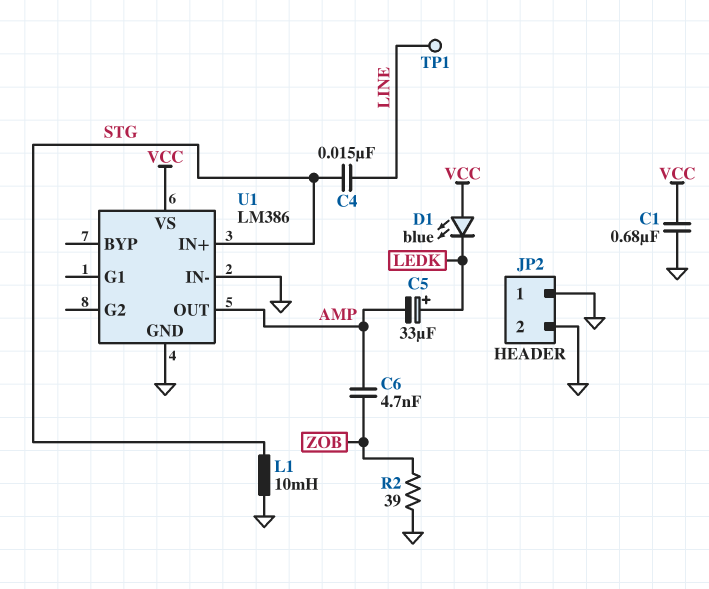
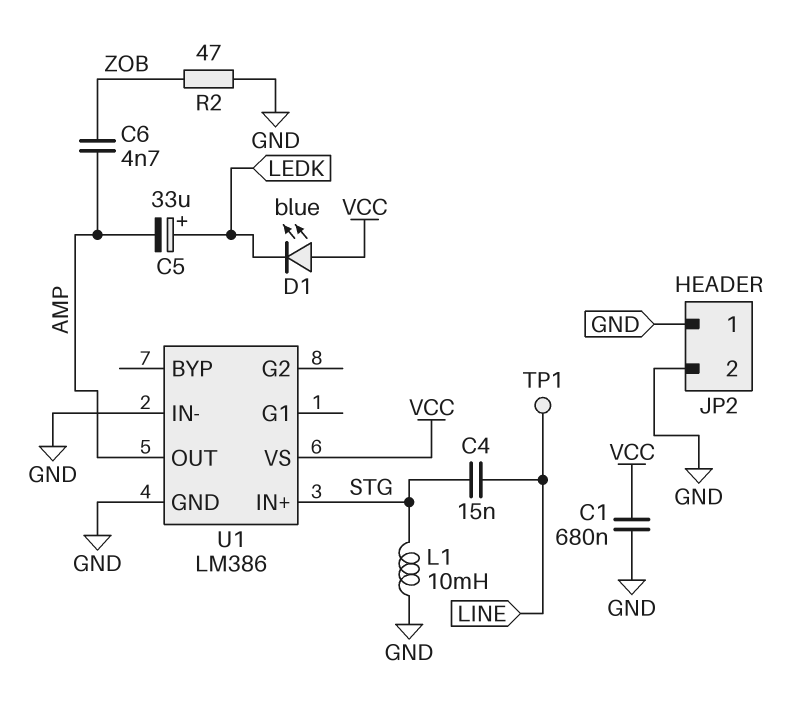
R2: 39 (GND, ZOB) -> 47 (GND, ZOB)

